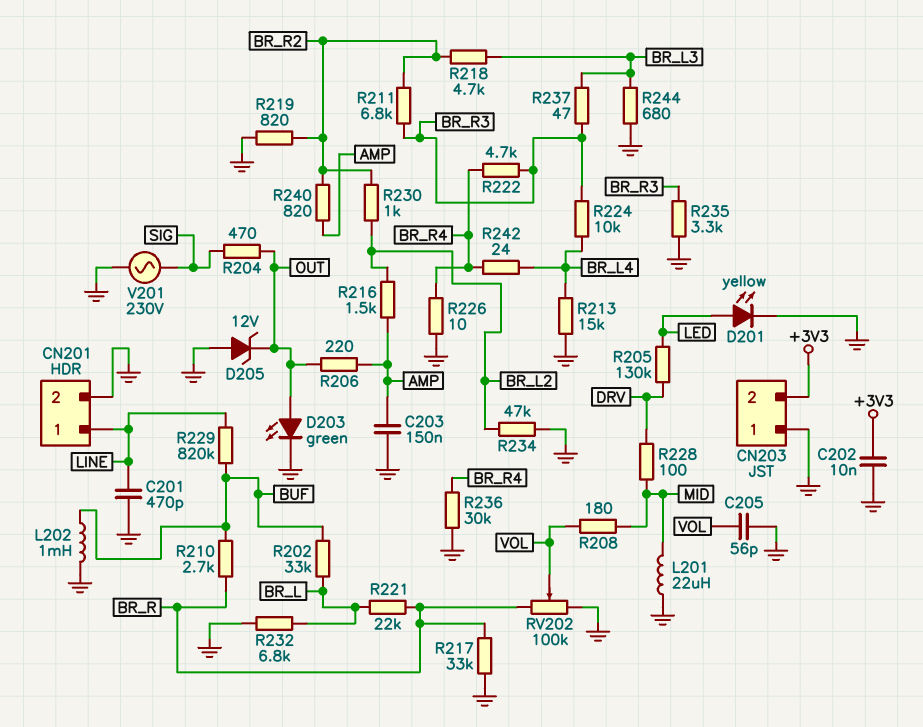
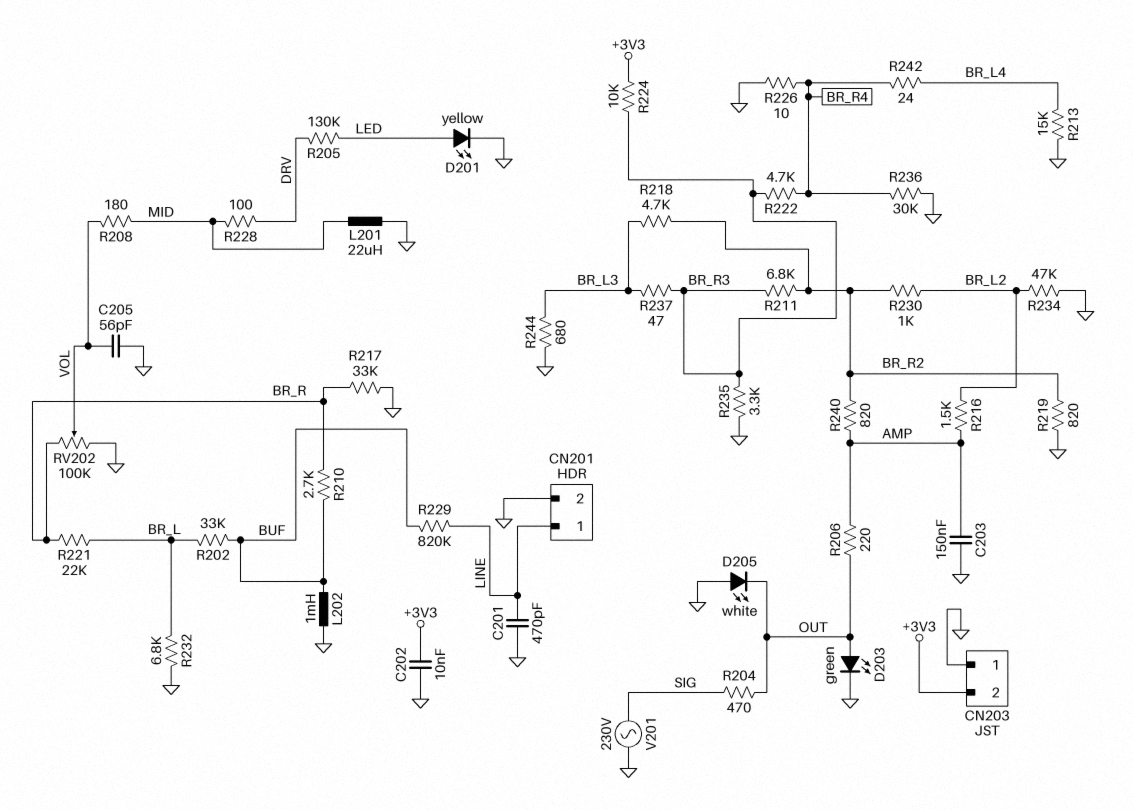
D205: zener 12V (A GND, K OUT) -> LED white (A GND, K OUT)
R224: 10k (BR_L4, BR_R3) -> 10k (+3V3, BR_R3)

